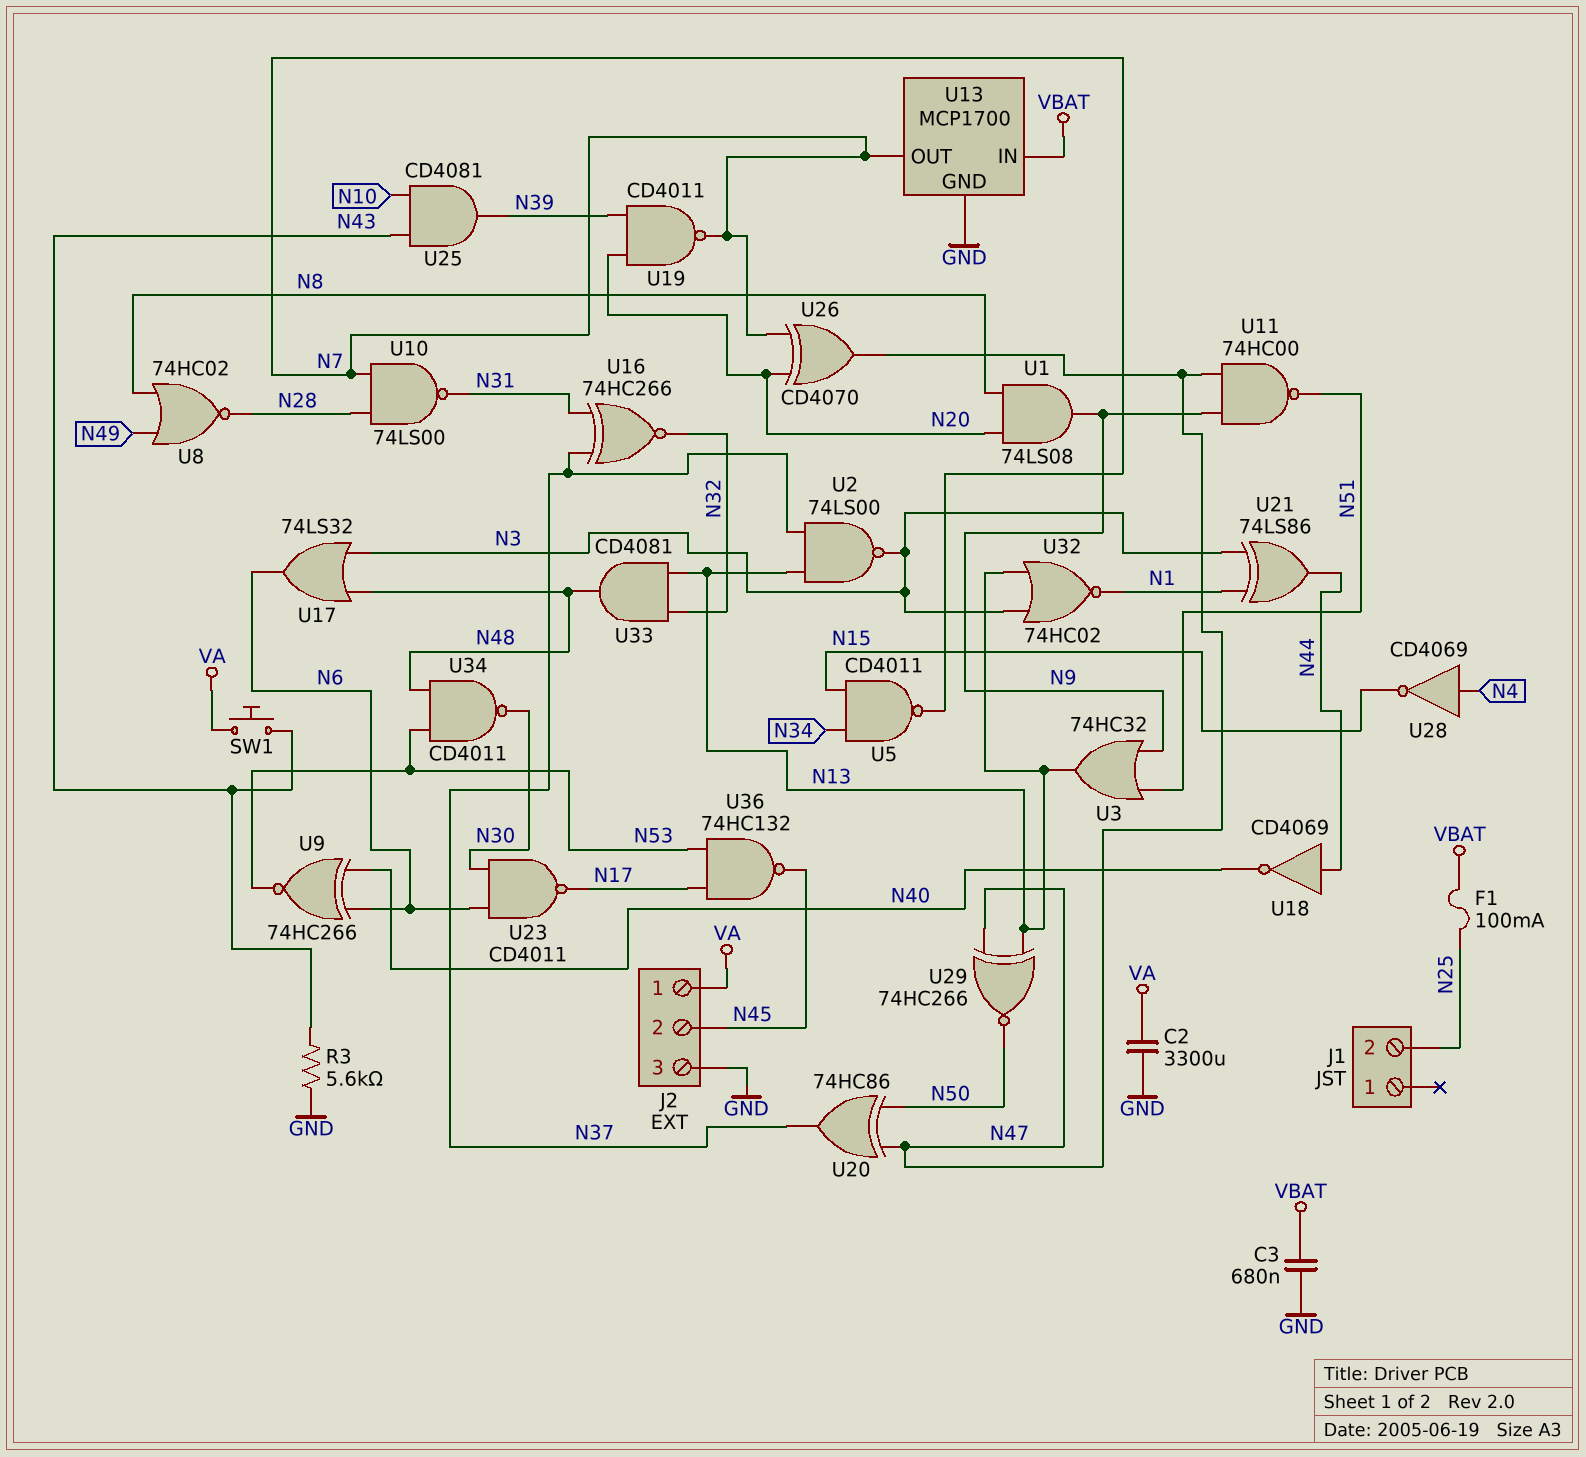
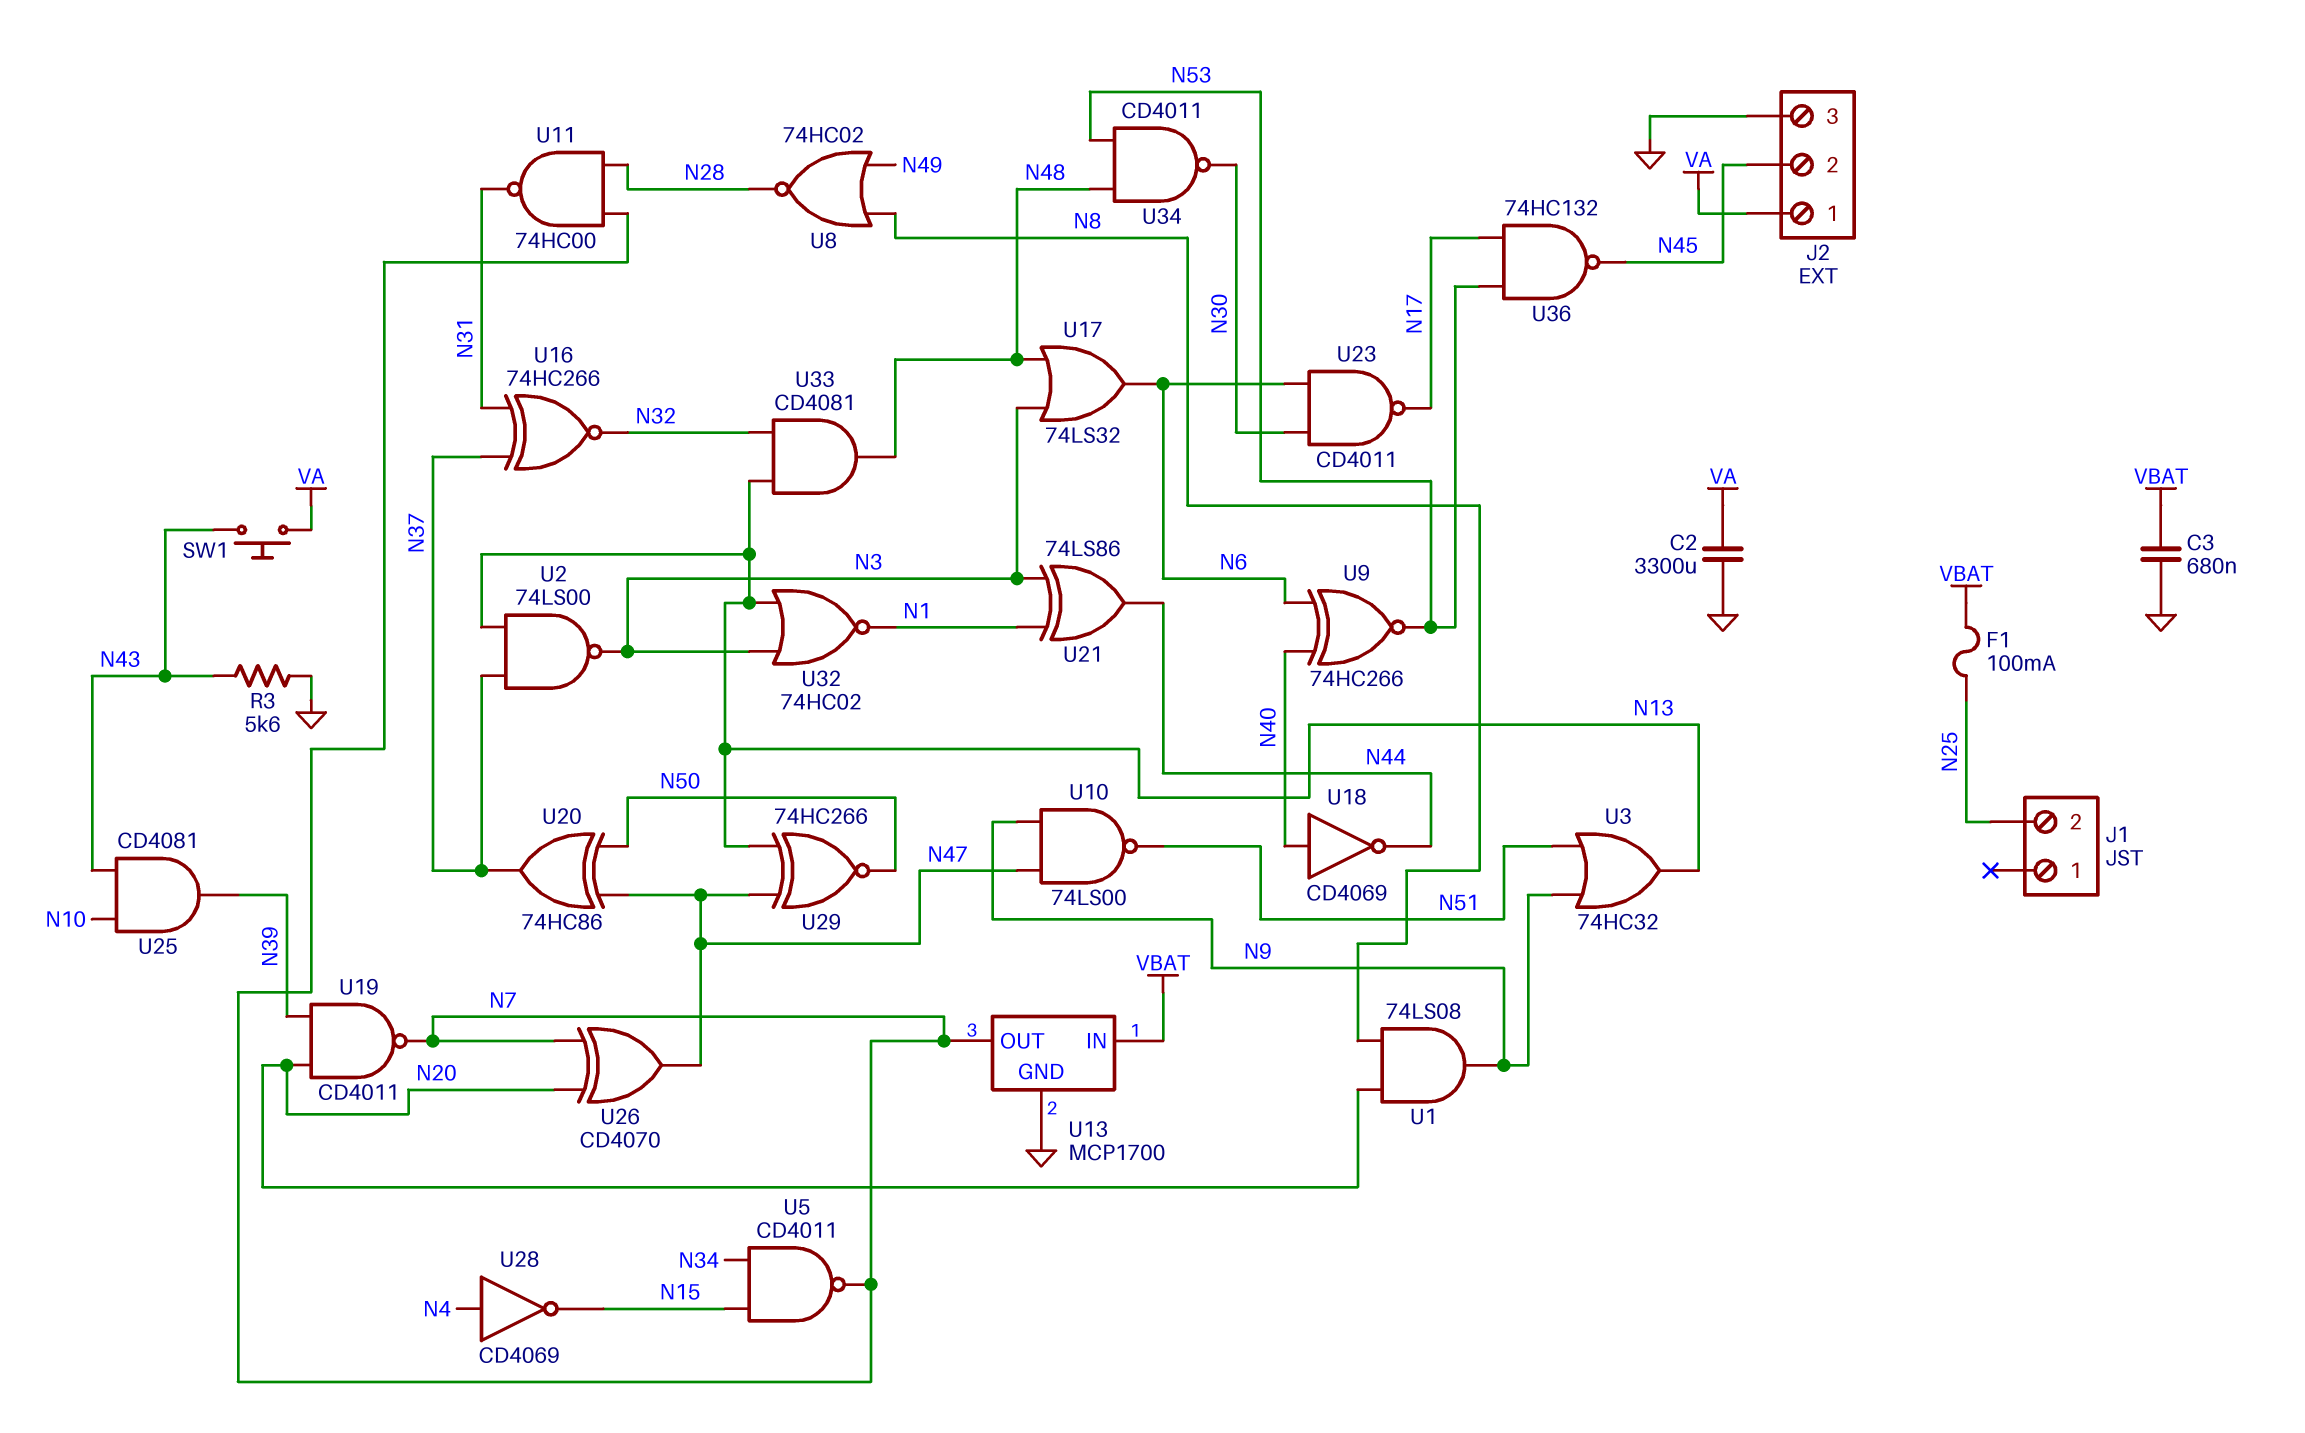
U10: NAND 74LS00 (in N7, in N28, out N31) -> NAND 74LS00 (in N9, in N47, out N51)
U11: NAND 74HC00 (in N9, in N47, out N51) -> NAND 74HC00 (in N7, in N28, out N31)
U18: NOT CD4069 (in N44, out N40) -> NOT CD4069 (in N40, out N44)

